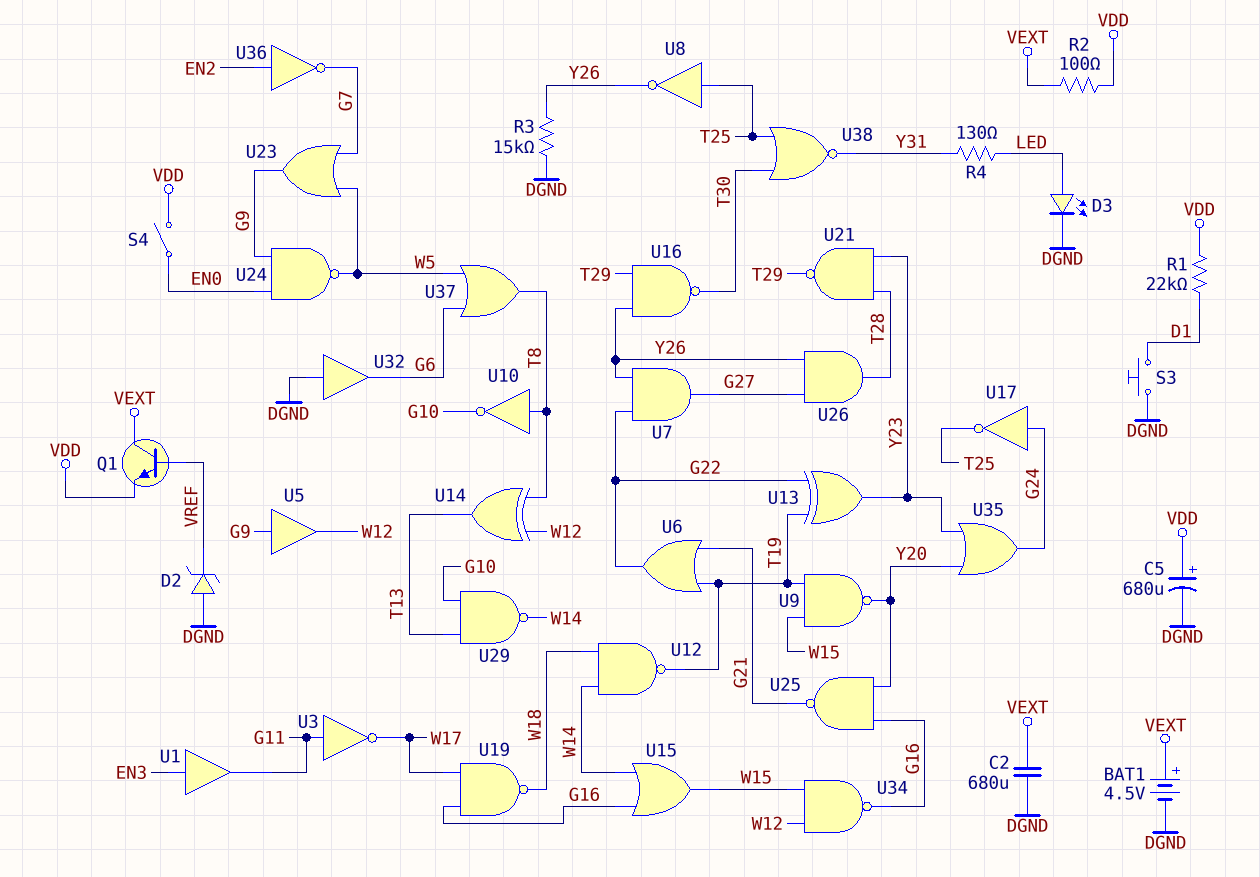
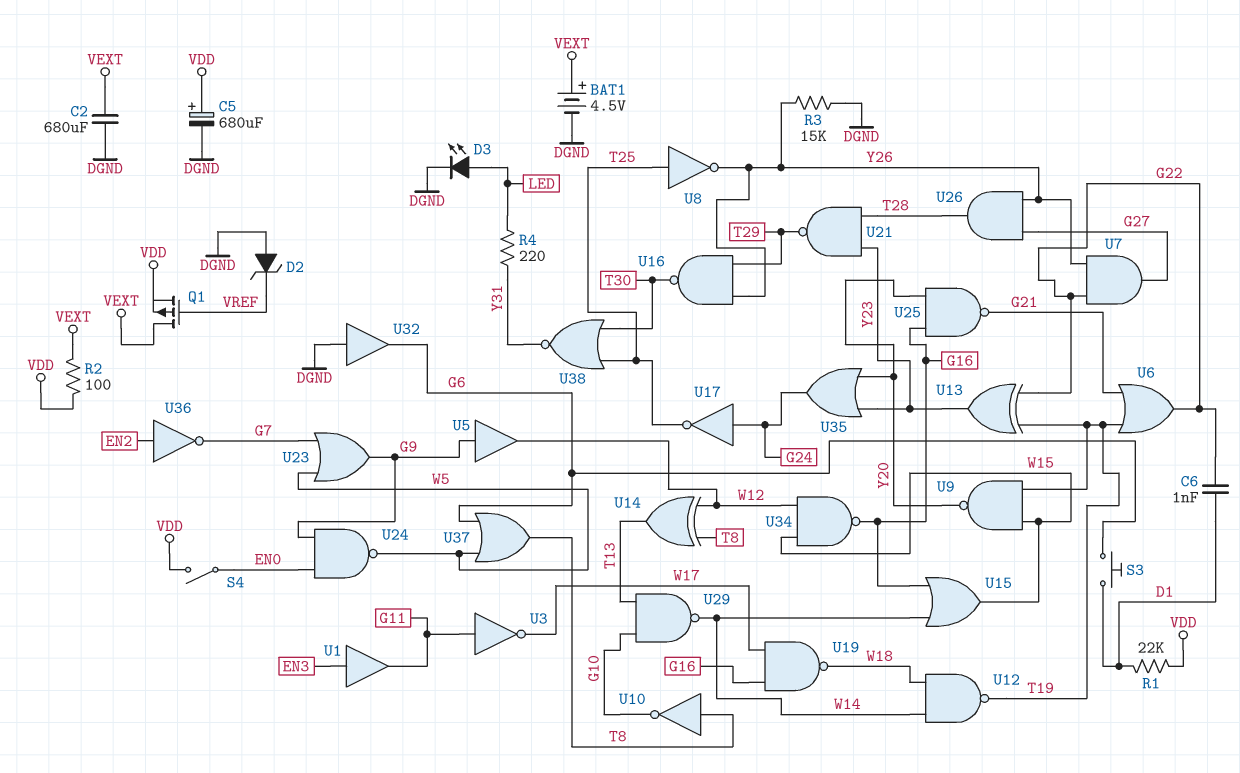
C6: none -> 1nF (D1, G22)
Q1: NPN (B VREF, C VEXT, E VDD) -> PMOS (G VREF, D VEXT, S VDD)
R4: 130 (LED, Y31) -> 220 (LED, Y31)
S3: button (D1, DGND) -> button (D1, G6)

